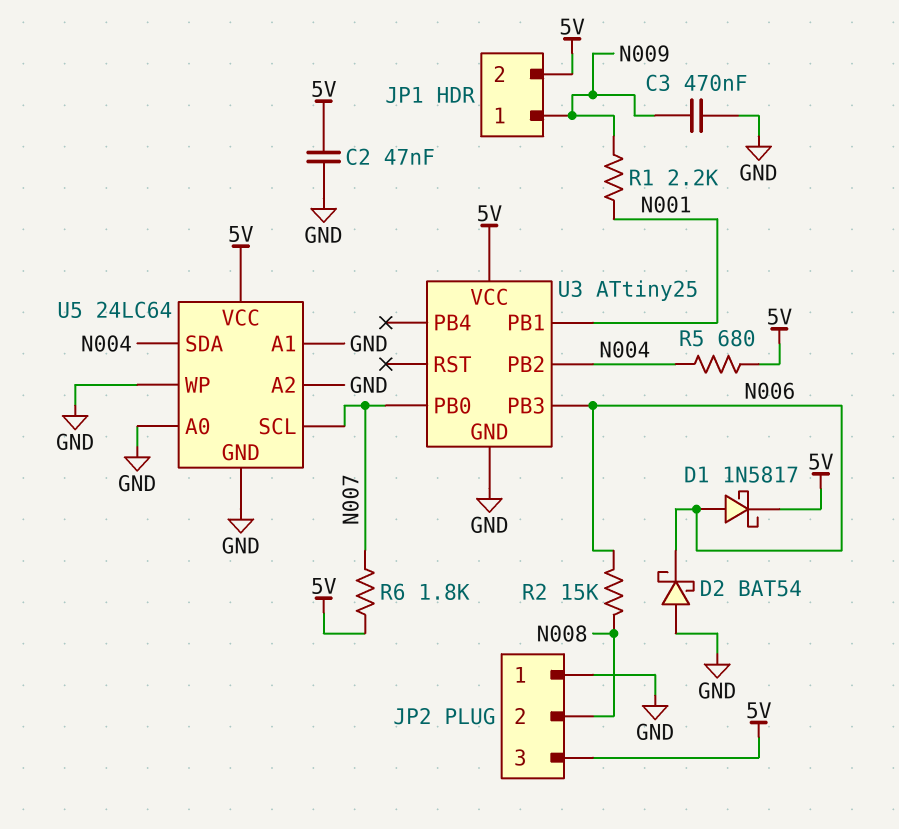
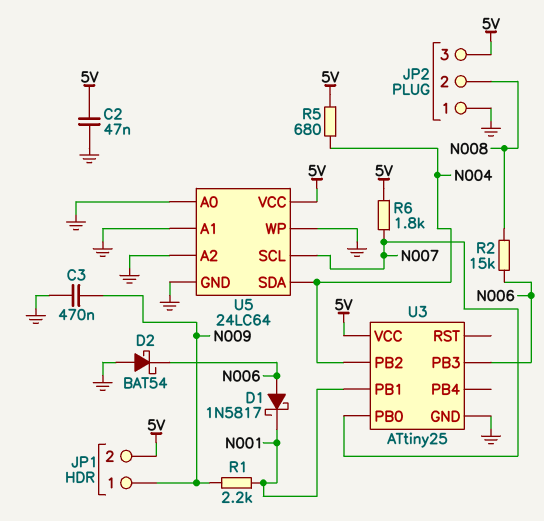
D1: schottky 1N5817 (A N006, K 5V) -> schottky 1N5817 (A N006, K N001)

